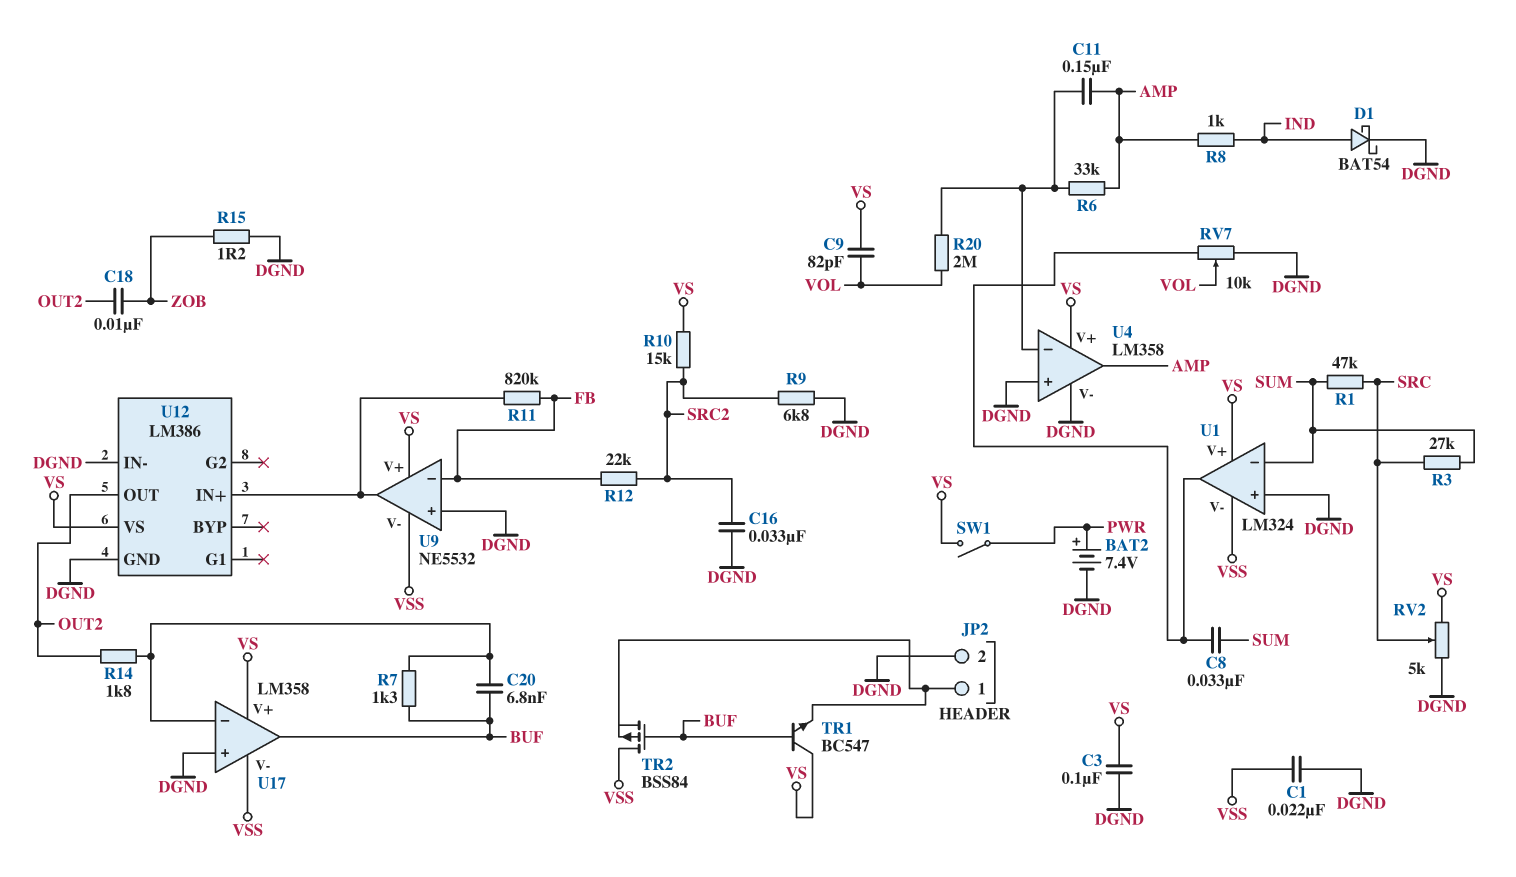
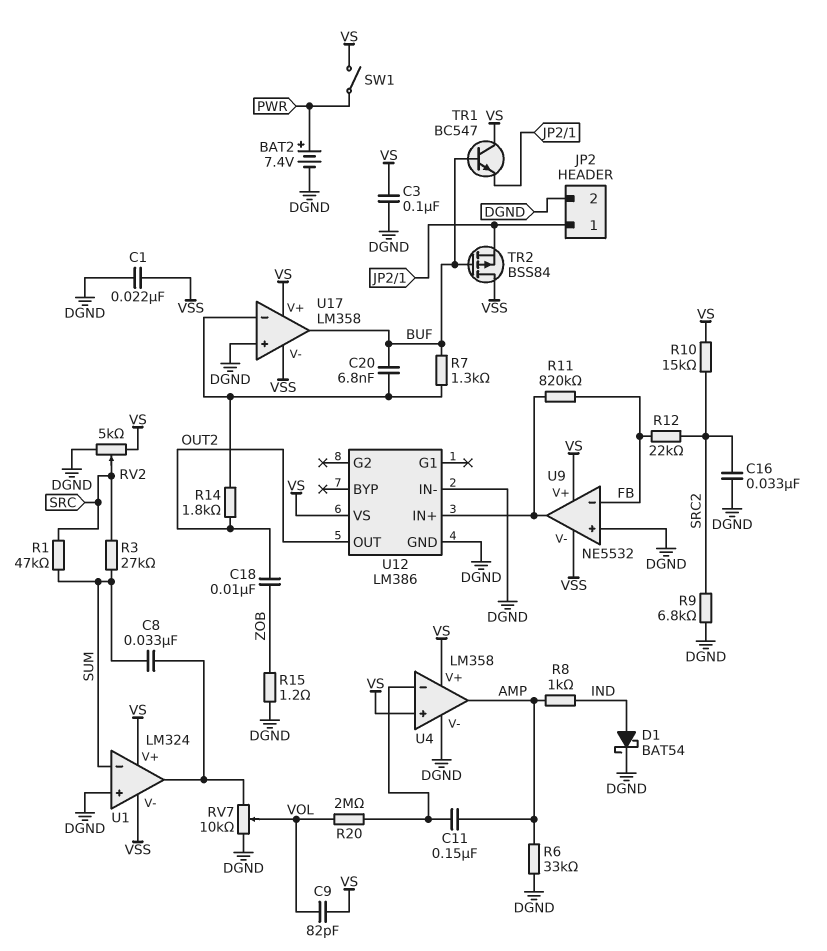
R6: 33k (AMP, U4/in-) -> 33k (AMP, DGND)
U4 pin in+: DGND -> VS

